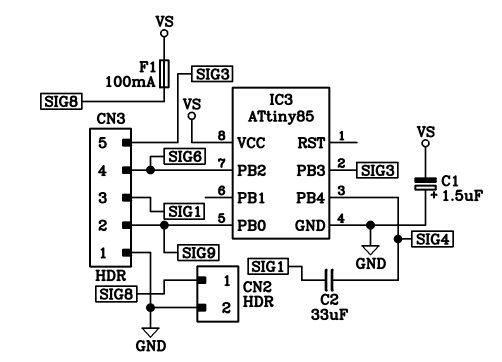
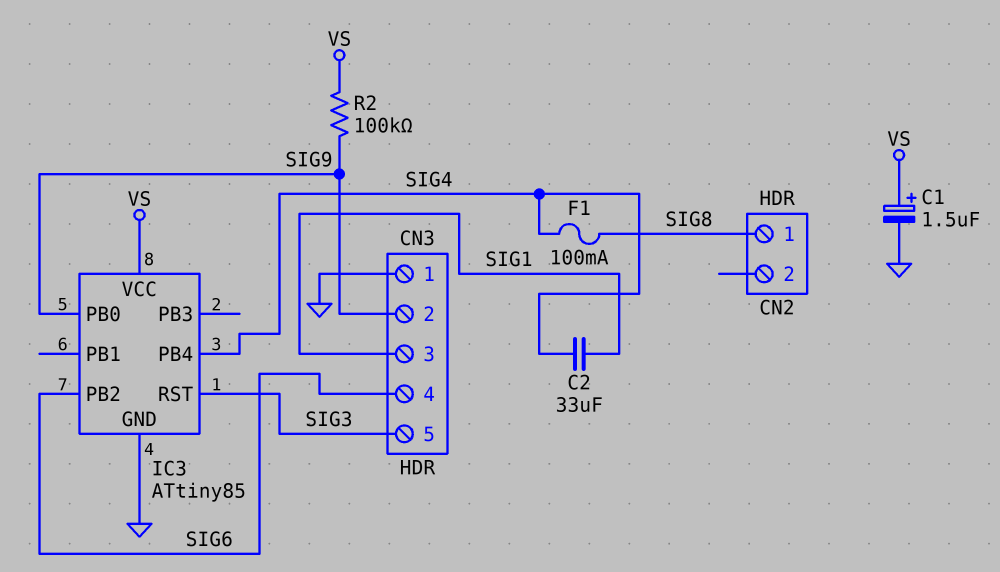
C1: 1.5uF (plus GND, minus VS) -> 1.5uF (plus VS, minus GND)
CN2 pin 2: GND -> none
F1: 100mA (SIG8, VS) -> 100mA (SIG4, SIG8)
IC3 pin PB3: SIG3 -> none
IC3 pin RST: none -> SIG3
R2: none -> 100k (SIG9, VS)

